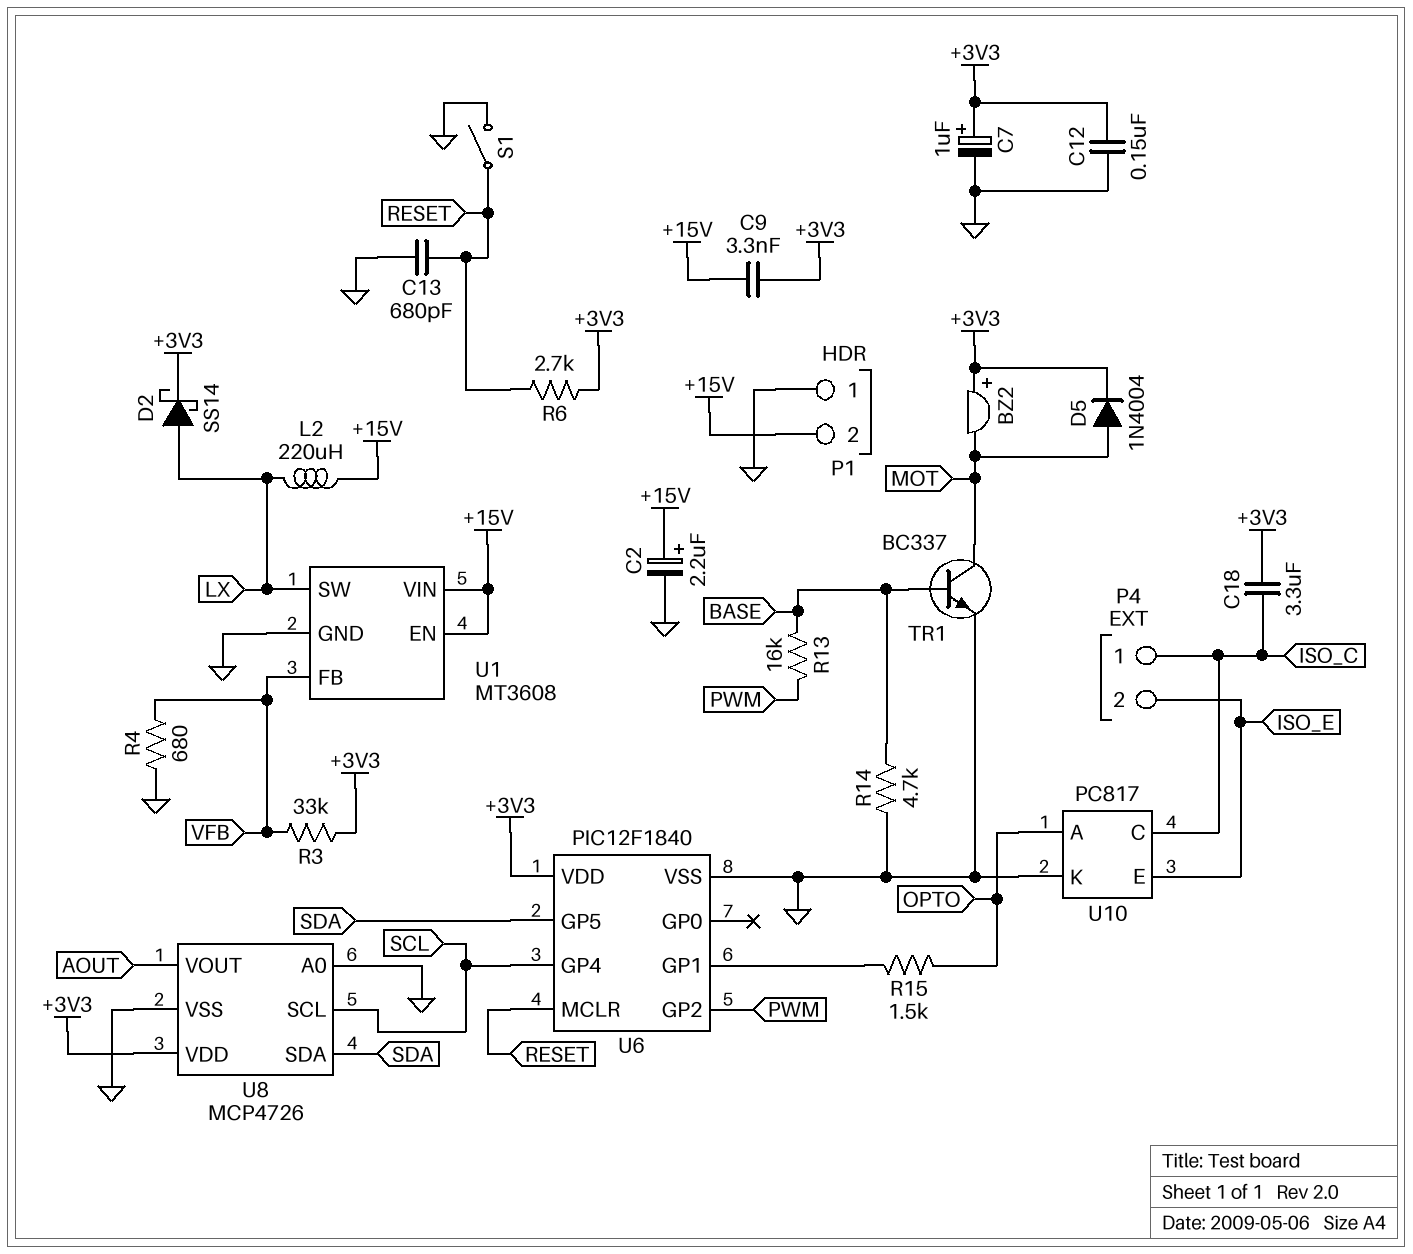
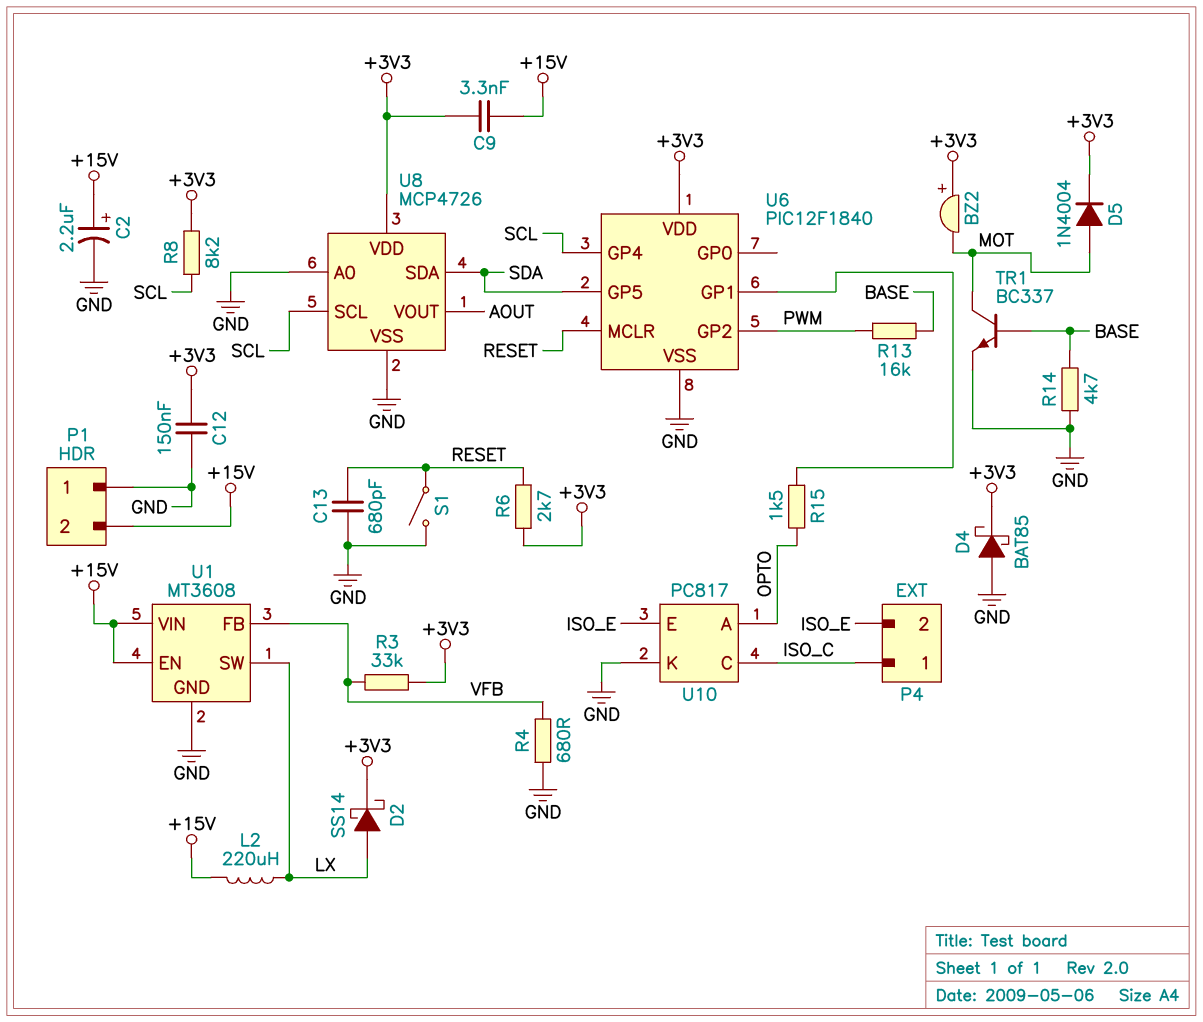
C7: 1uF (plus +3V3, minus GND) -> none
C18: 3.3uF (+3V3, ISO_C) -> none
D4: none -> schottky BAT85 (A GND, K +3V3)
R8: none -> 8.2k (+3V3, SCL)

